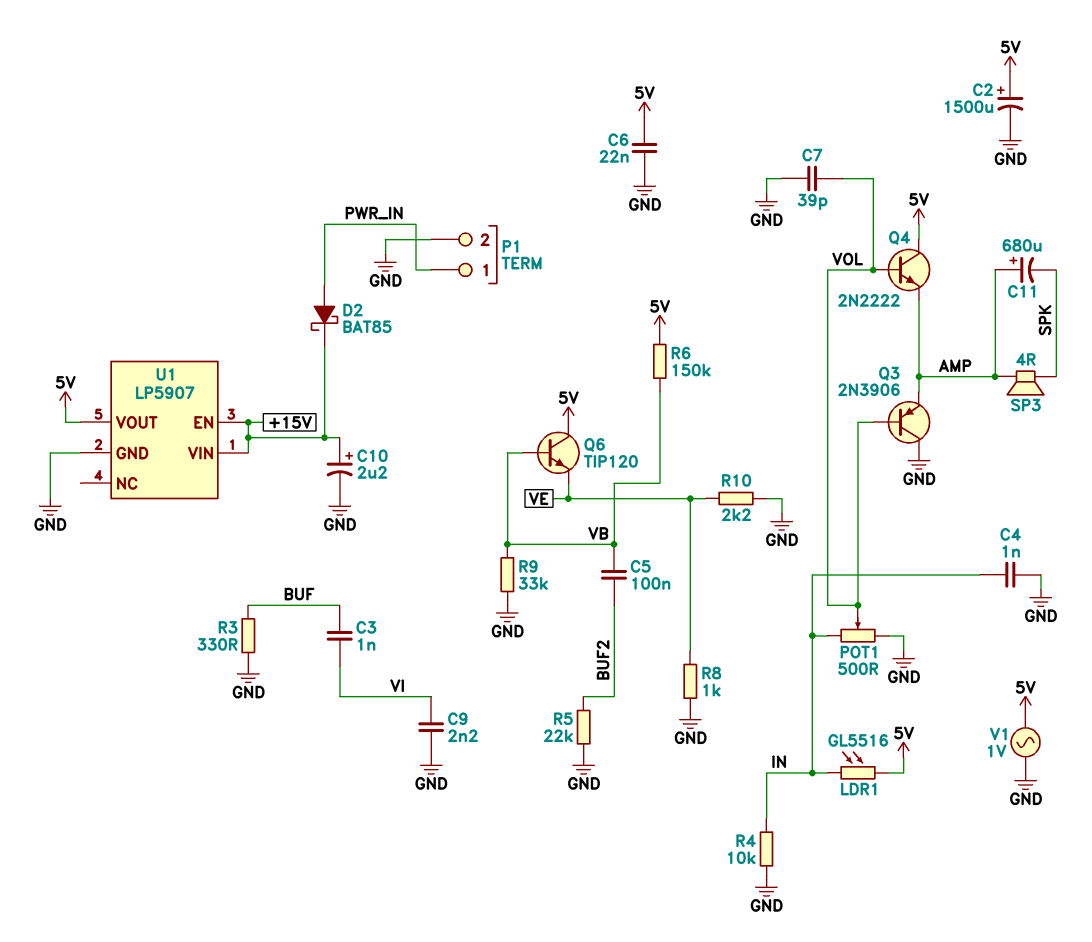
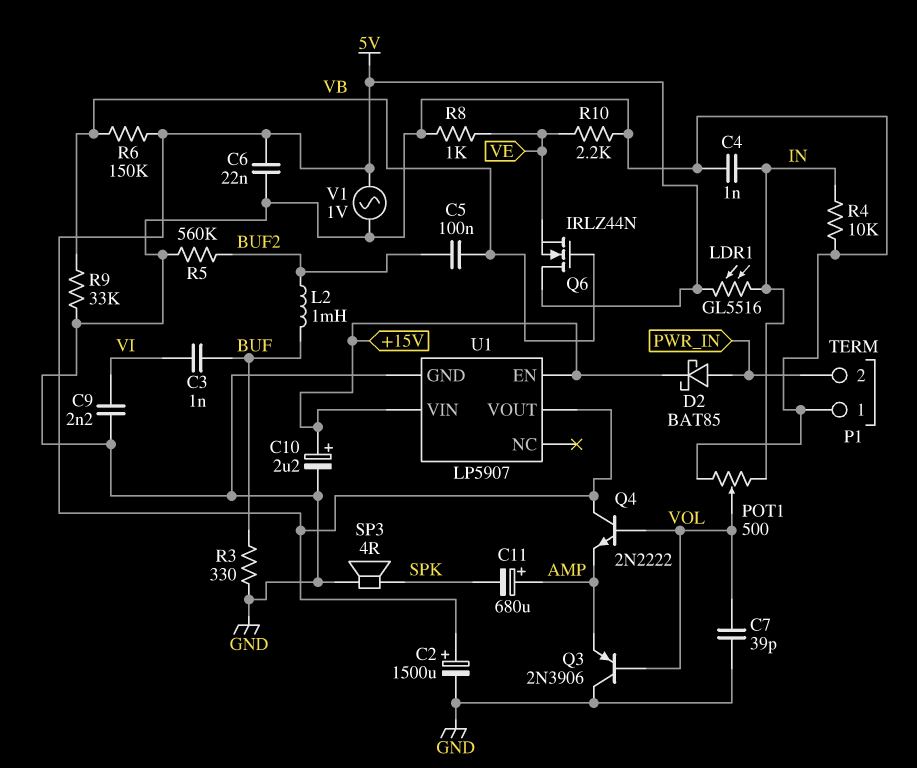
L2: none -> 1mH (BUF, BUF2)
P1 pin 1: PWR_IN -> GND
P1 pin 2: GND -> PWR_IN
Q6: NPN TIP120 (B VB, C 5V, E VE) -> NMOS IRLZ44N (G VB, D 5V, S VE)
R5: 22k (BUF2, GND) -> 560k (BUF2, GND)
SP3: speaker 4R (AMP, SPK) -> speaker 4R (GND, SPK)

